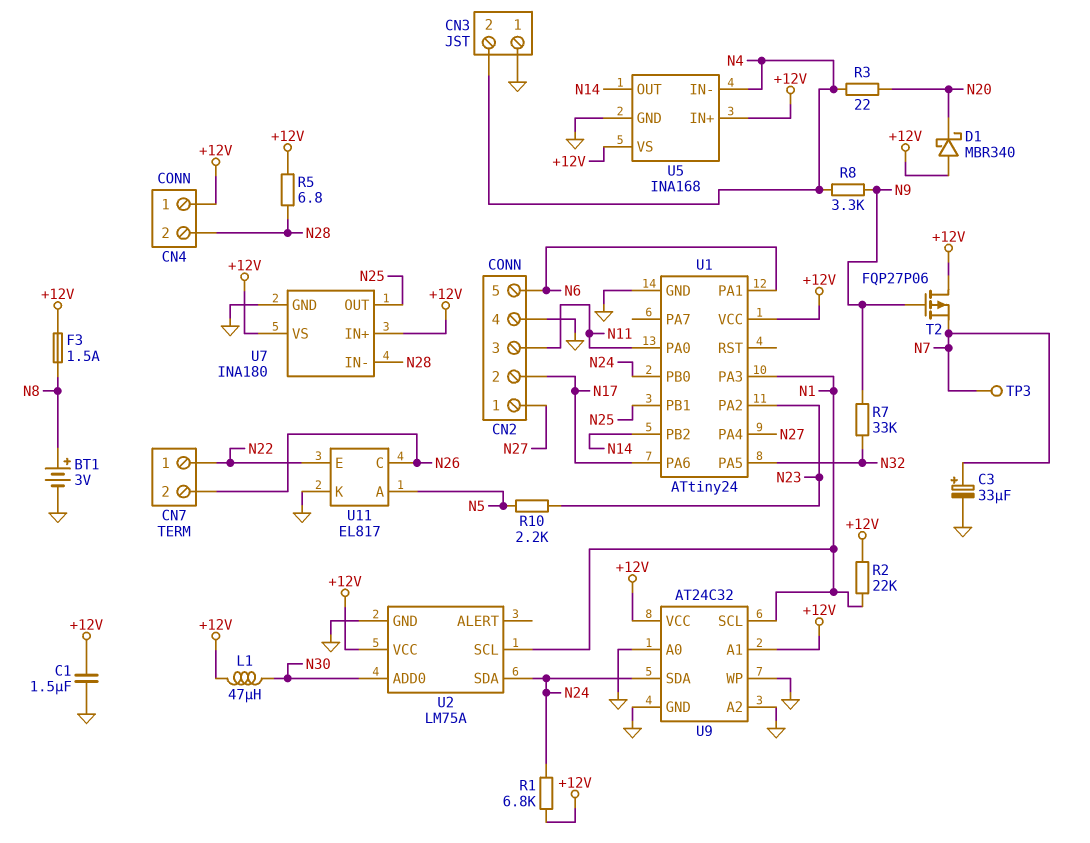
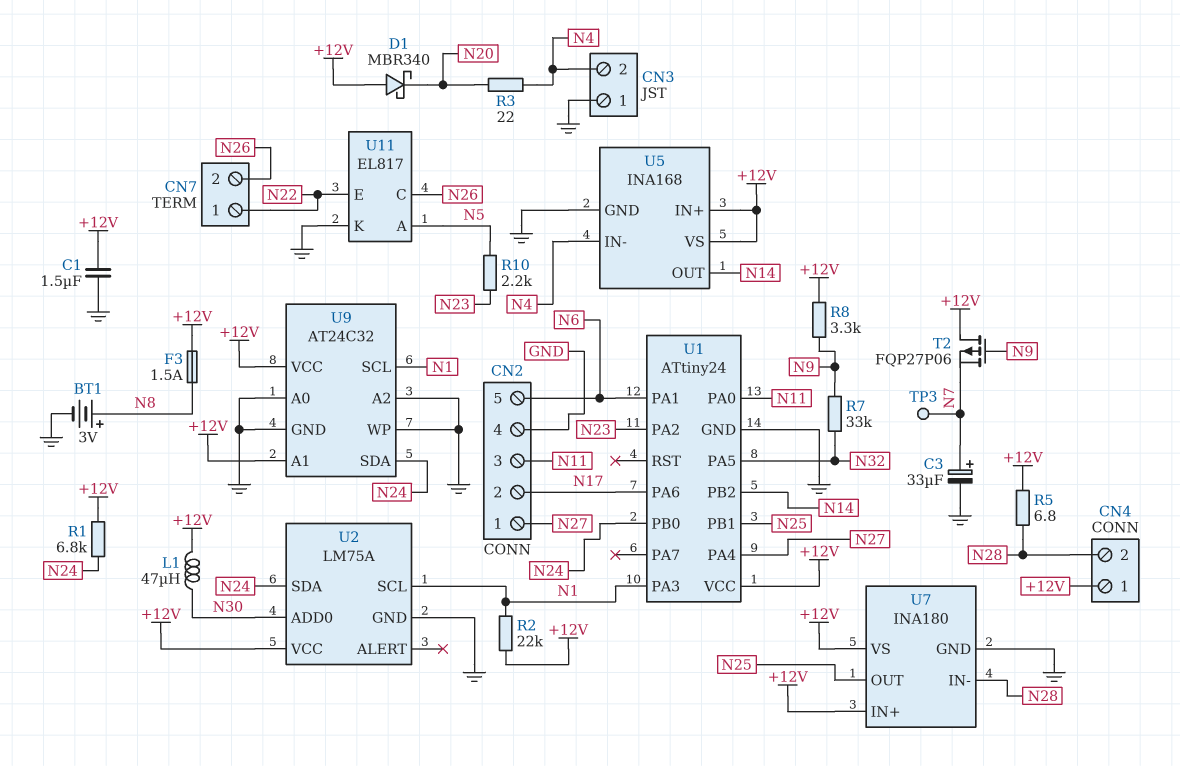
R8: 3.3k (N4, N9) -> 3.3k (+12V, N9)

